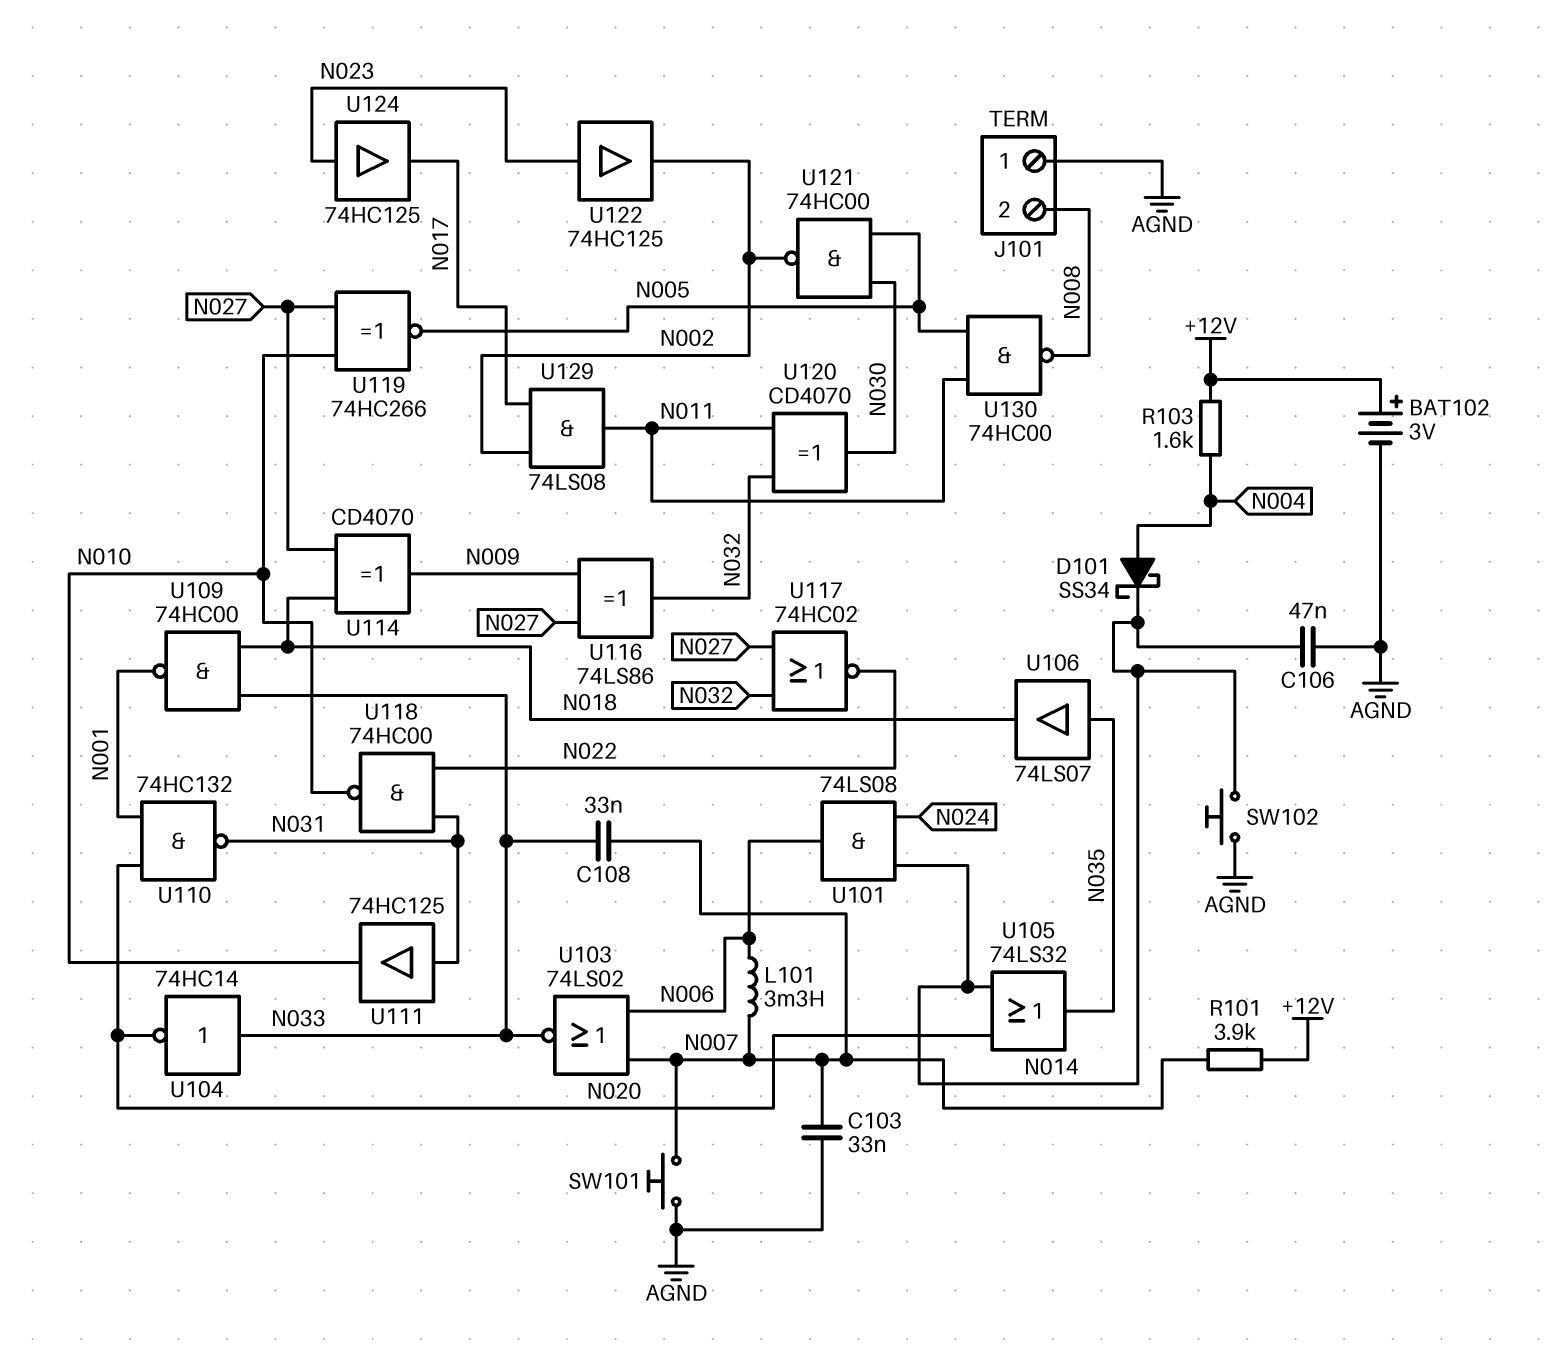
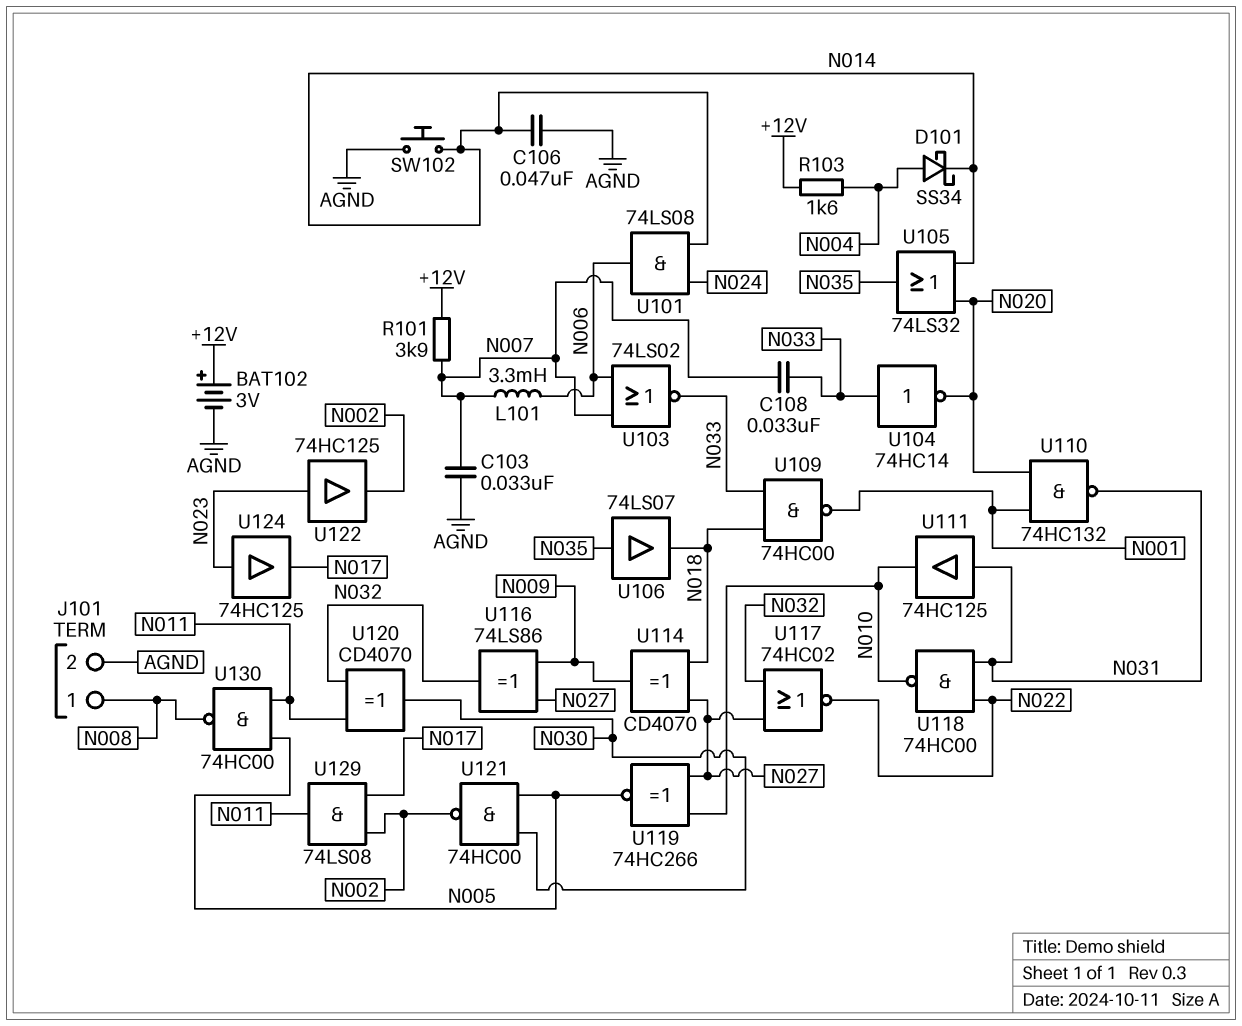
J101 pin 1: AGND -> N008
J101 pin 2: N008 -> AGND
SW101: button (AGND, N007) -> none

